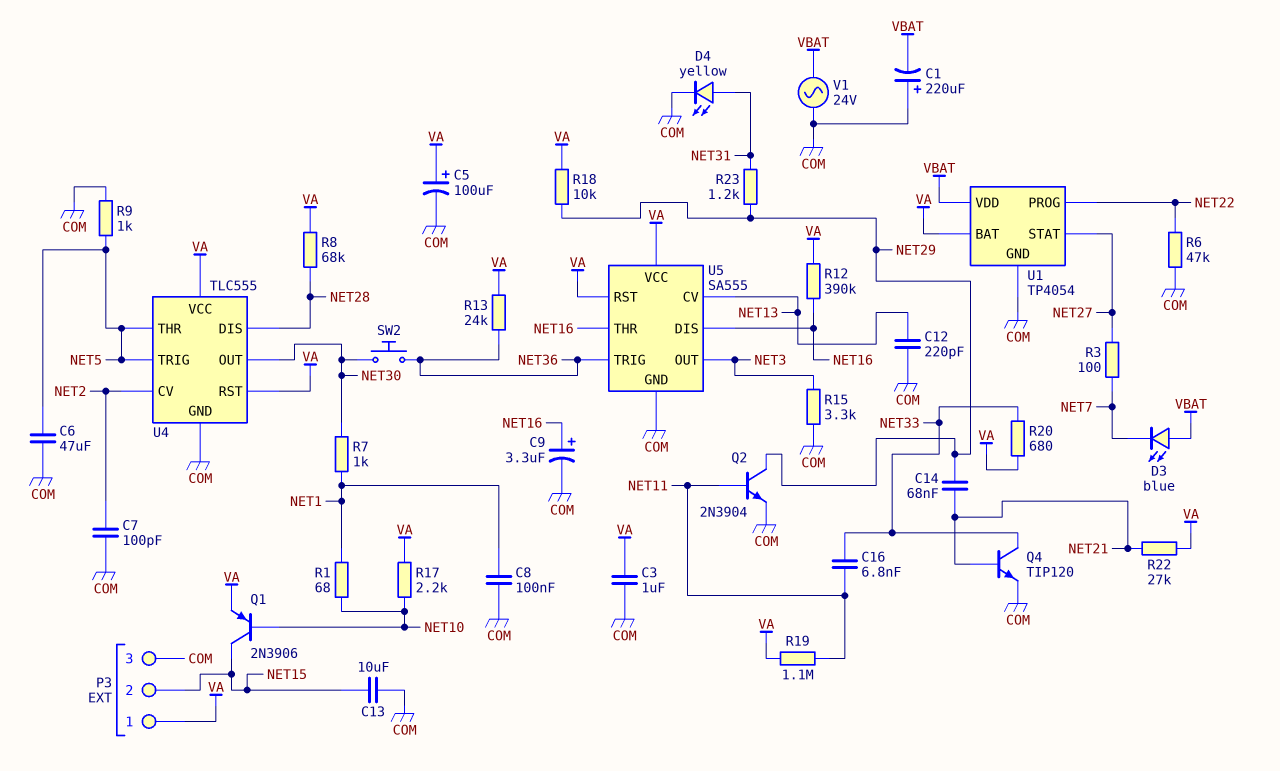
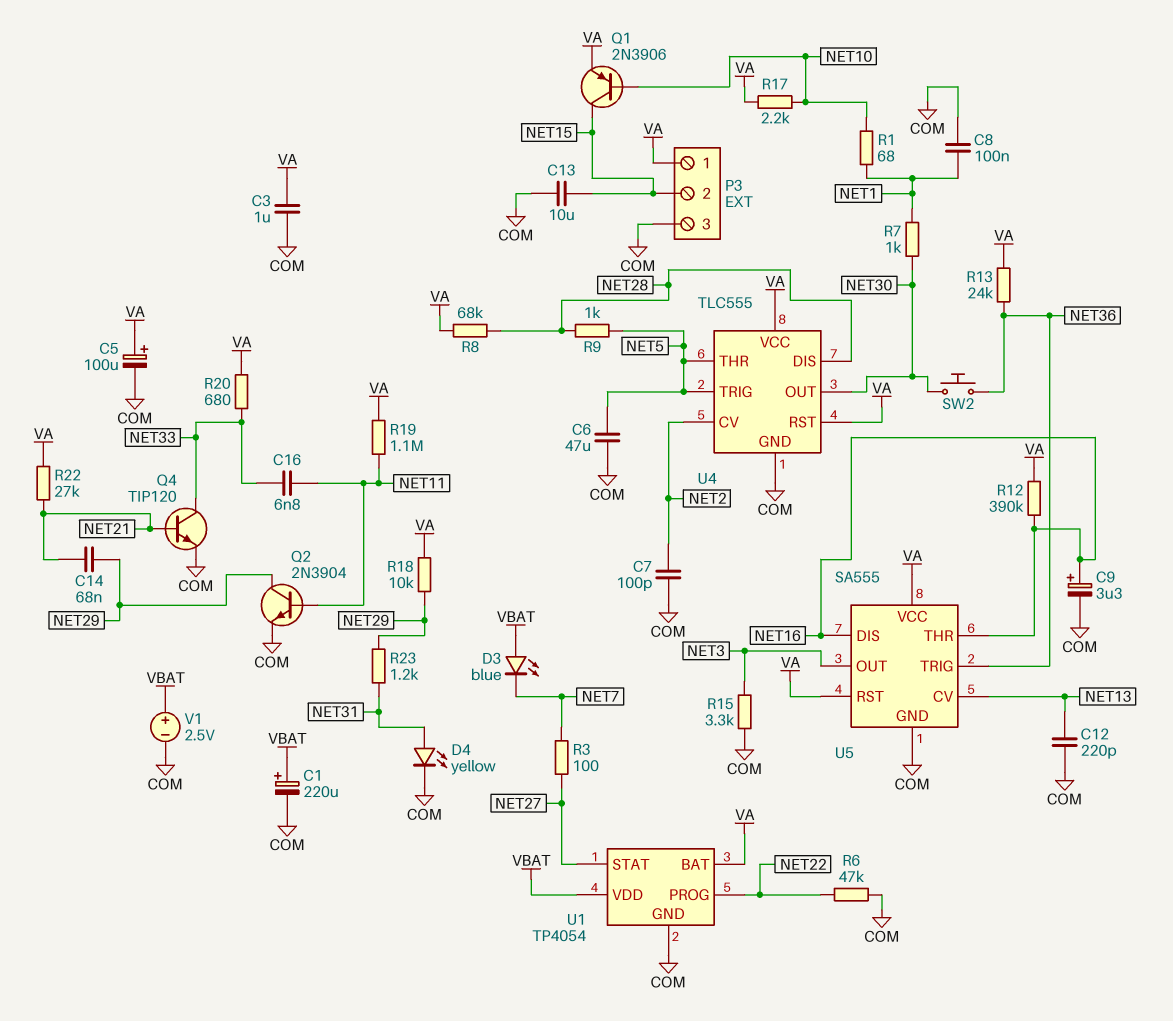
C1: 220uF (plus COM, minus VBAT) -> 220uF (plus VBAT, minus COM)
R9: 1k (COM, NET5) -> 1k (NET5, NET28)
V1: AC 24V (COM, VBAT) -> 2.5V (plus VBAT, minus COM)

